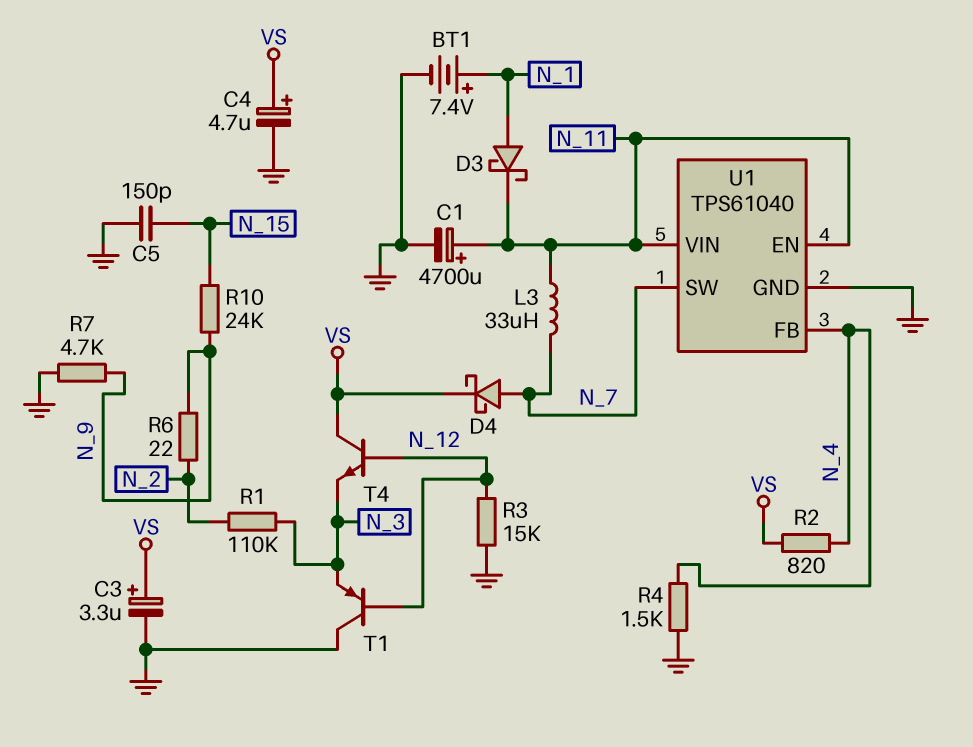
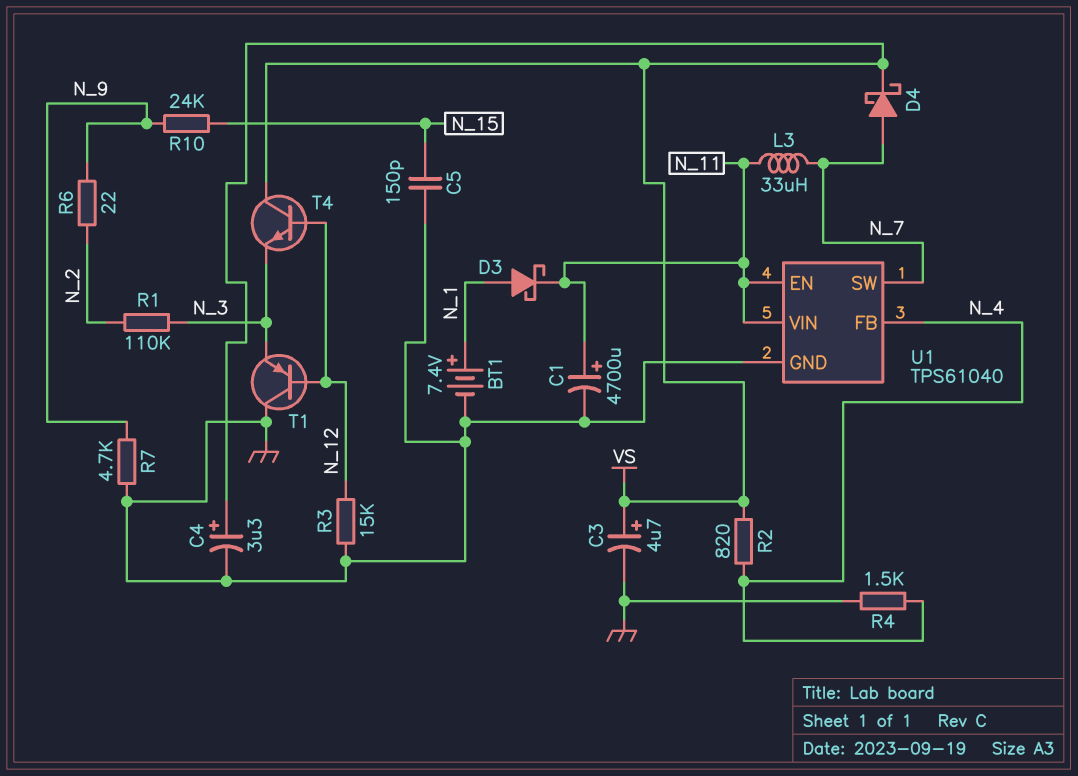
C3: 3.3uF (plus VS, minus GND) -> 4.7uF (plus VS, minus GND)
C4: 4.7uF (plus VS, minus GND) -> 3.3uF (plus VS, minus GND)

